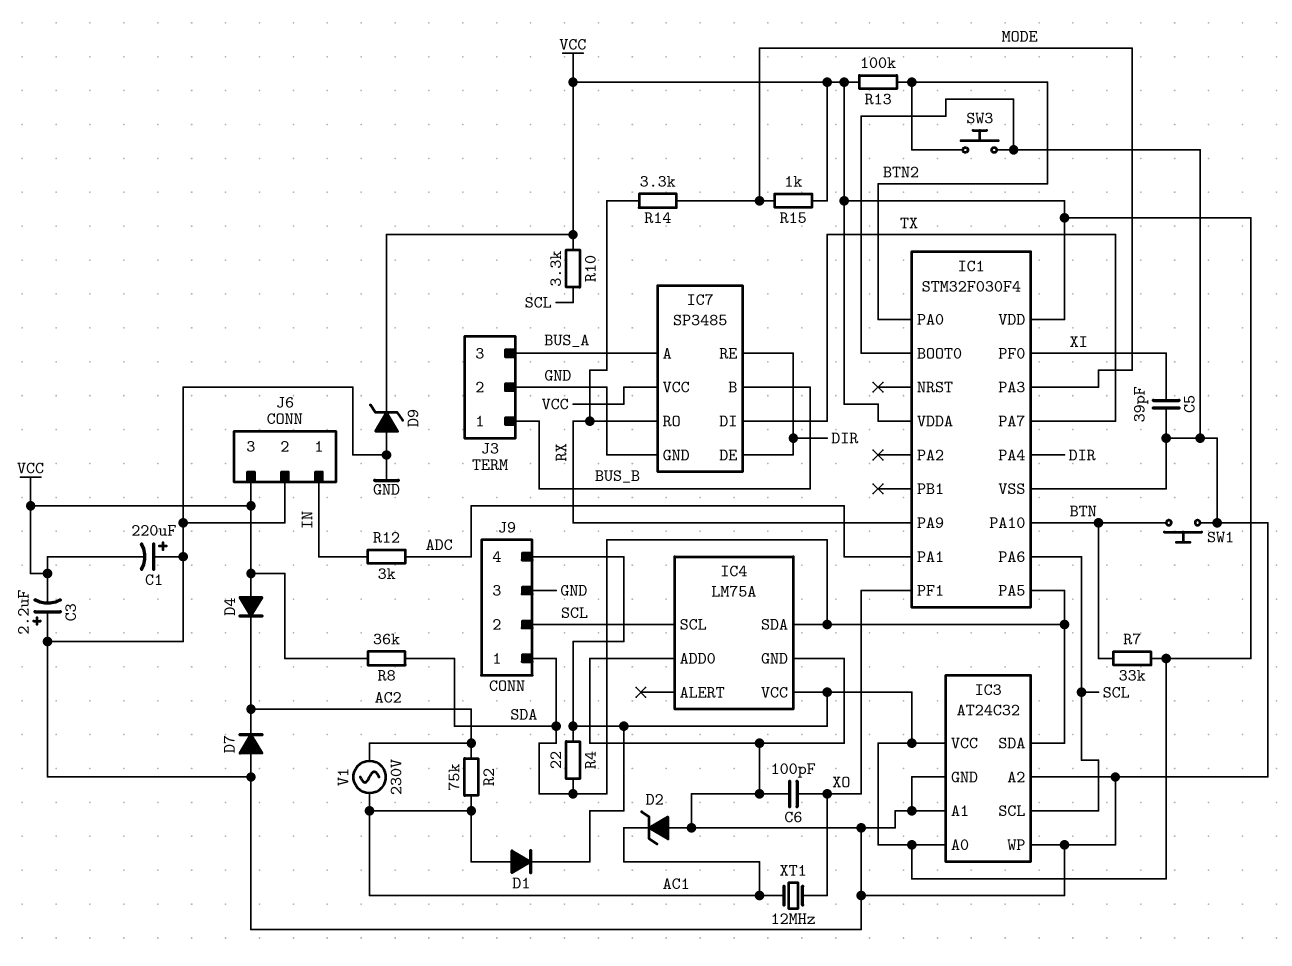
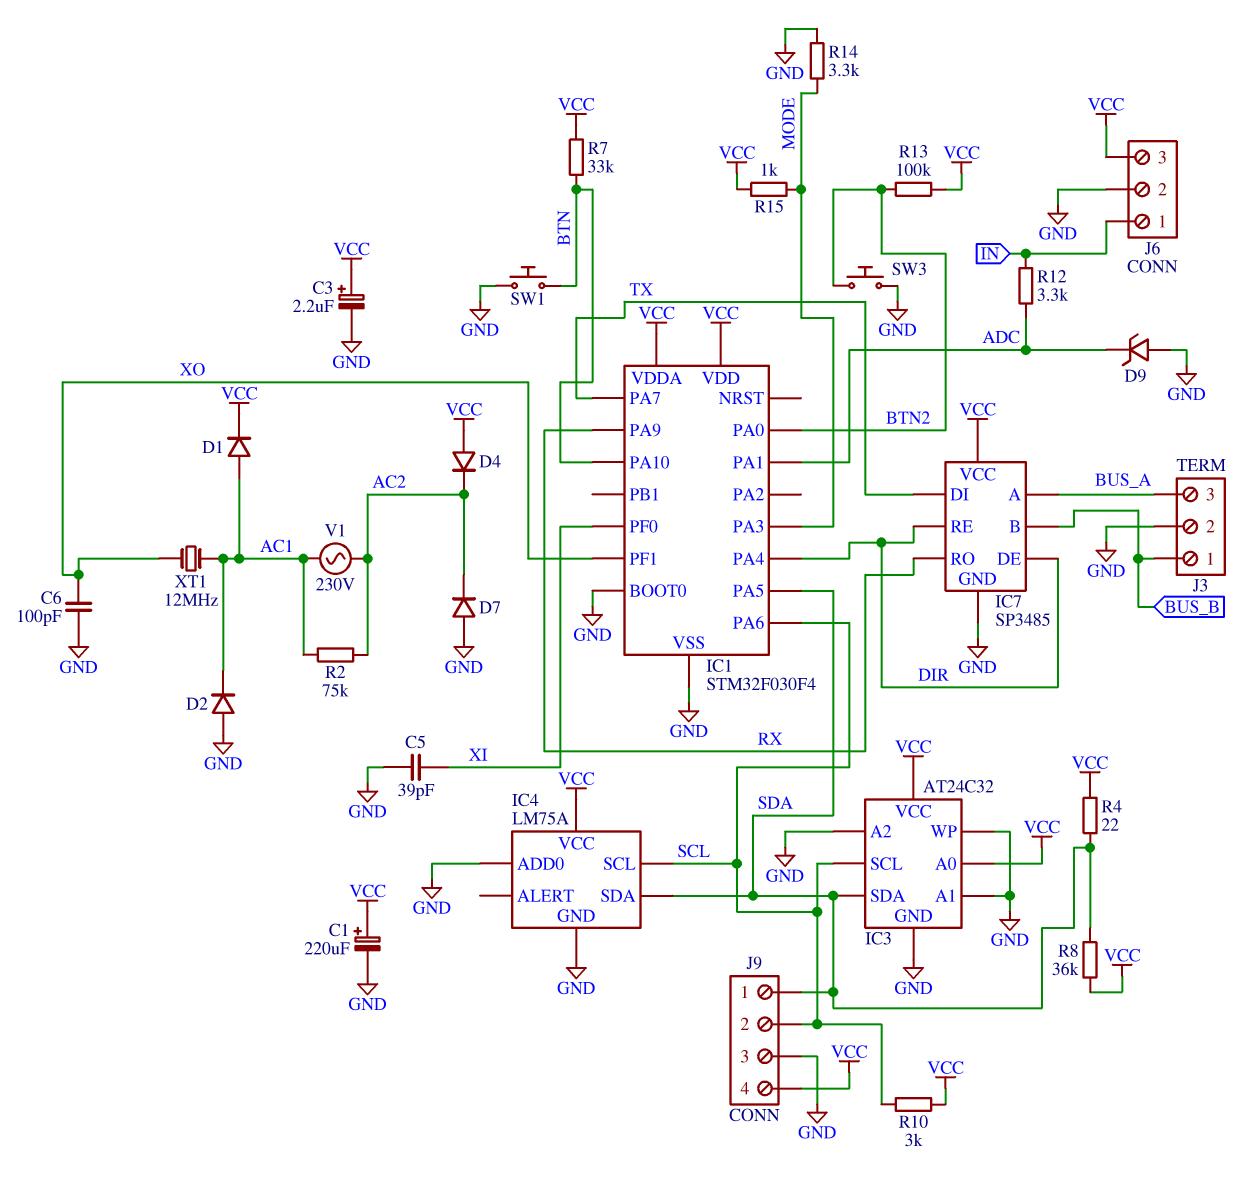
C1: 220uF (plus GND, minus VCC) -> 220uF (plus VCC, minus GND)
C3: 2.2uF (plus GND, minus VCC) -> 2.2uF (plus VCC, minus GND)
D2: zener (A GND, K AC1) -> diode (A GND, K AC1)
D9: zener (A GND, K VCC) -> zener (A GND, K ADC)
R10: 3.3k (SCL, VCC) -> 3k (SCL, VCC)
R12: 3k (ADC, IN) -> 3.3k (ADC, IN)
R14: 3.3k (MODE, RX) -> 3.3k (GND, MODE)

